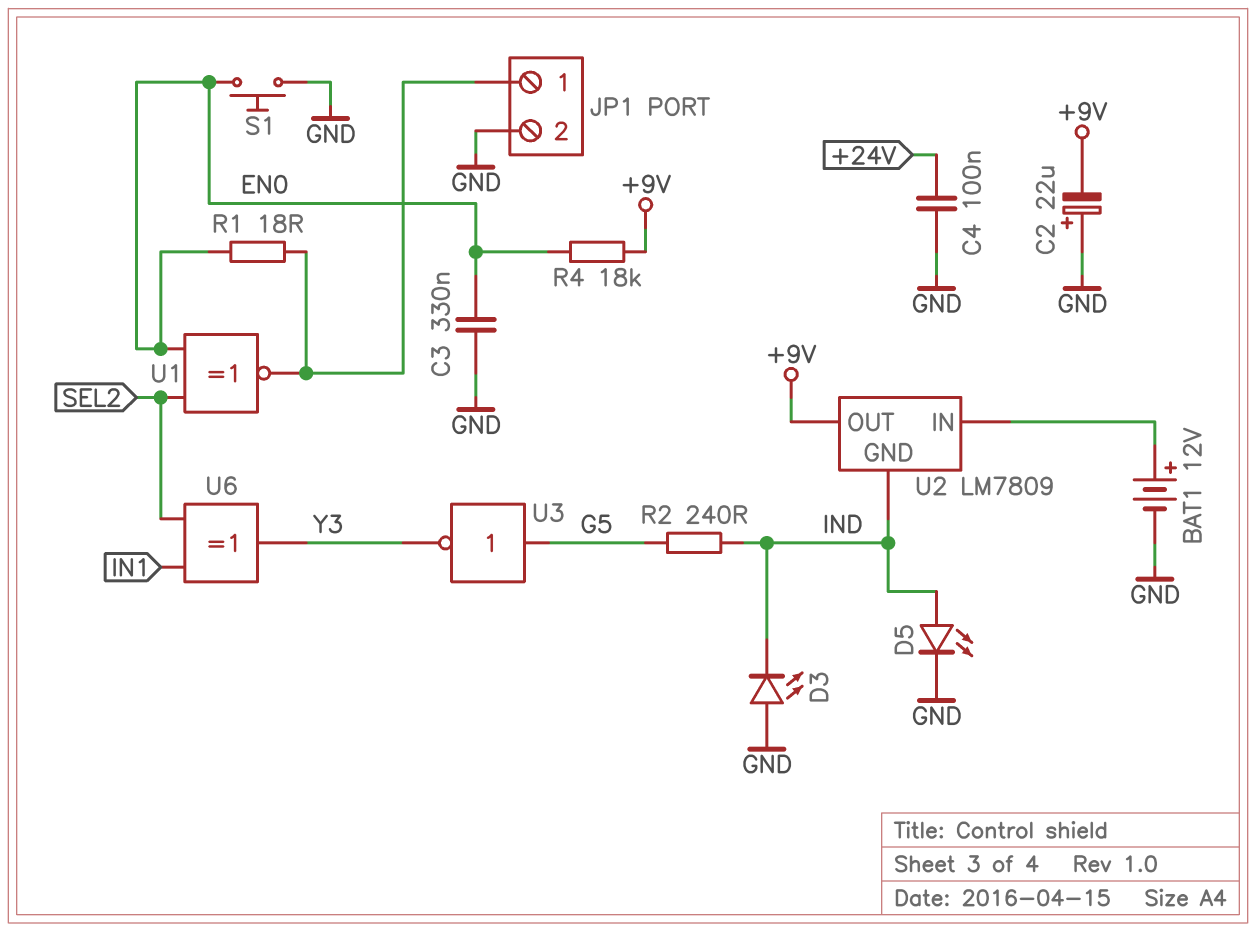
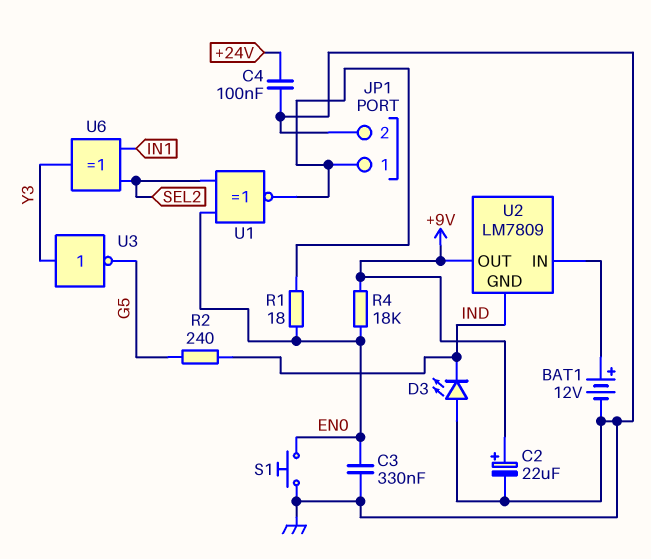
C2: 22uF (plus GND, minus +9V) -> 22uF (plus +9V, minus GND)
D5: LED (A IND, K GND) -> none
U3: NOT (in G5, out Y3) -> NOT (in Y3, out G5)

